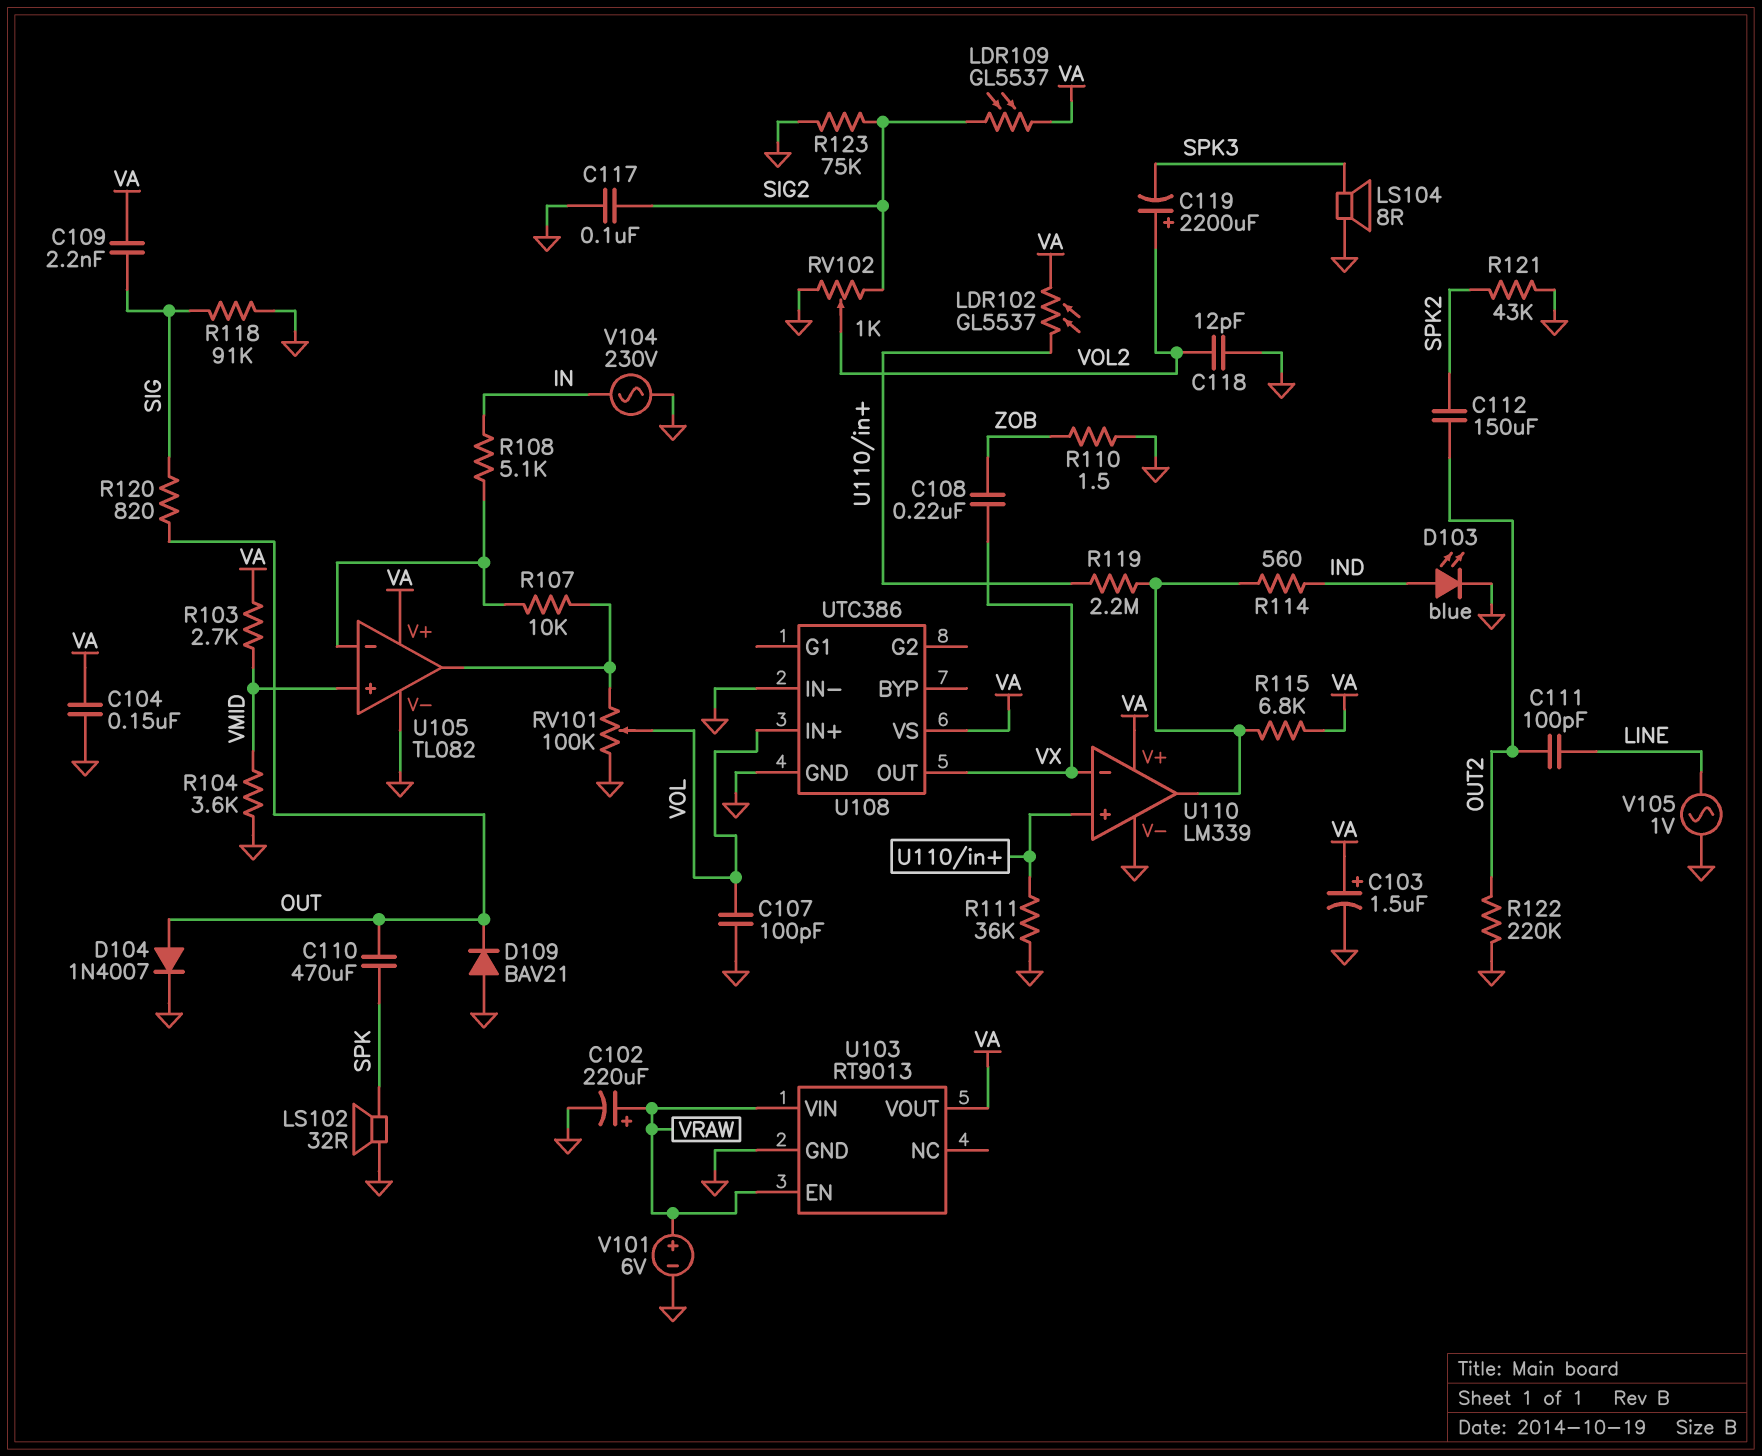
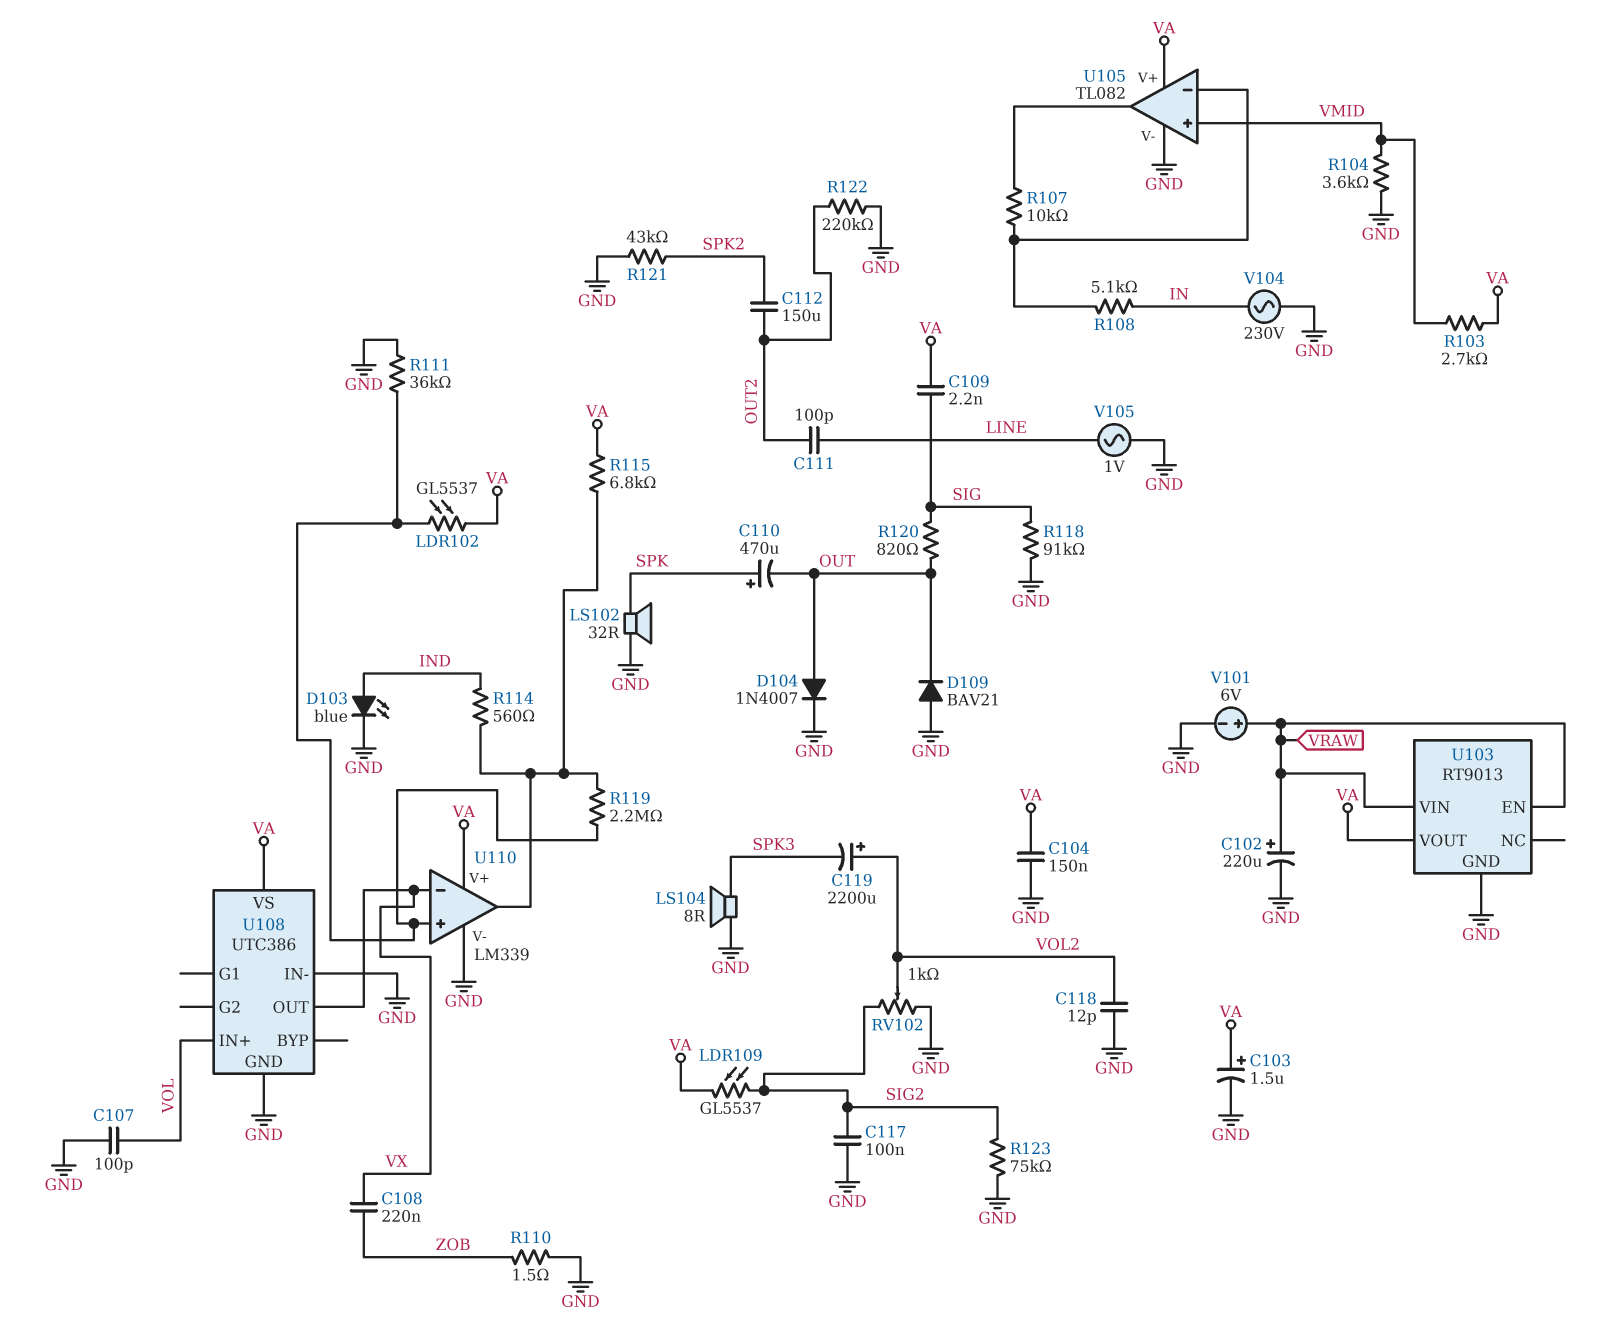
C110: 470uF (OUT, SPK) -> 470uF (plus SPK, minus OUT)
RV101: 100k (GND, U105/out, wiper VOL) -> none

